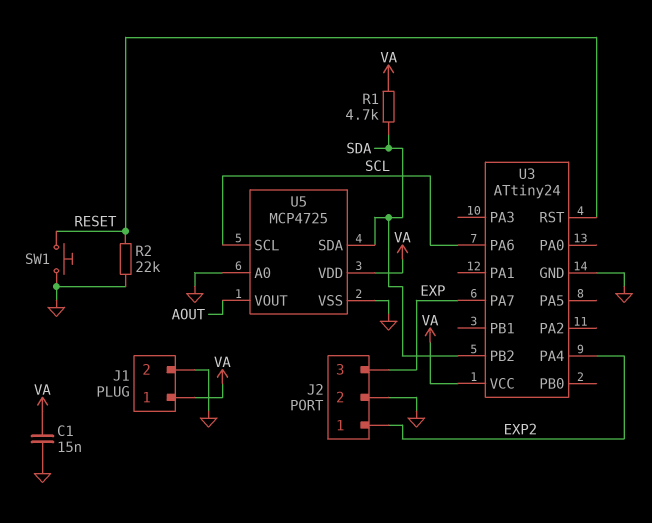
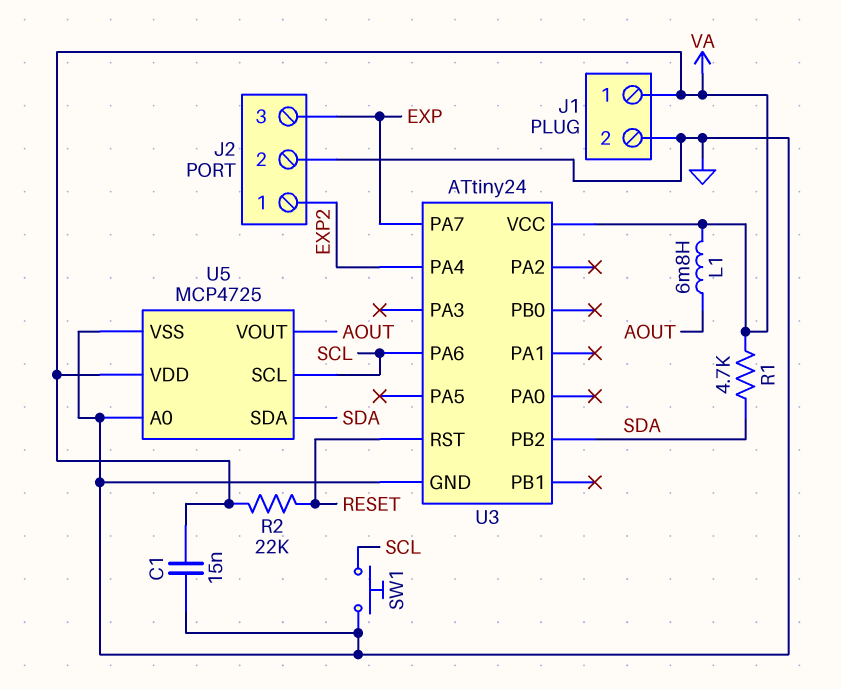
L1: none -> 6.8mH (AOUT, VA)
R2: 22k (GND, RESET) -> 22k (RESET, VA)
SW1: button (GND, RESET) -> button (GND, SCL)

